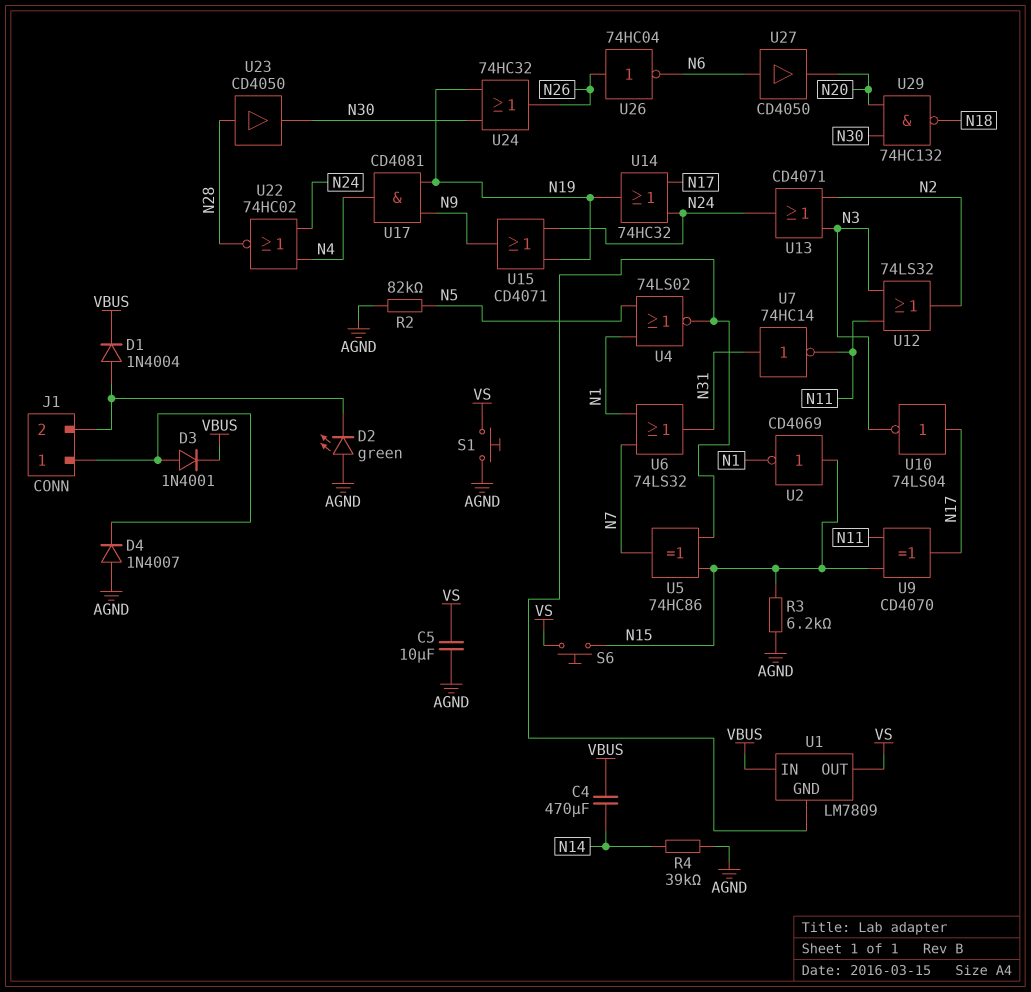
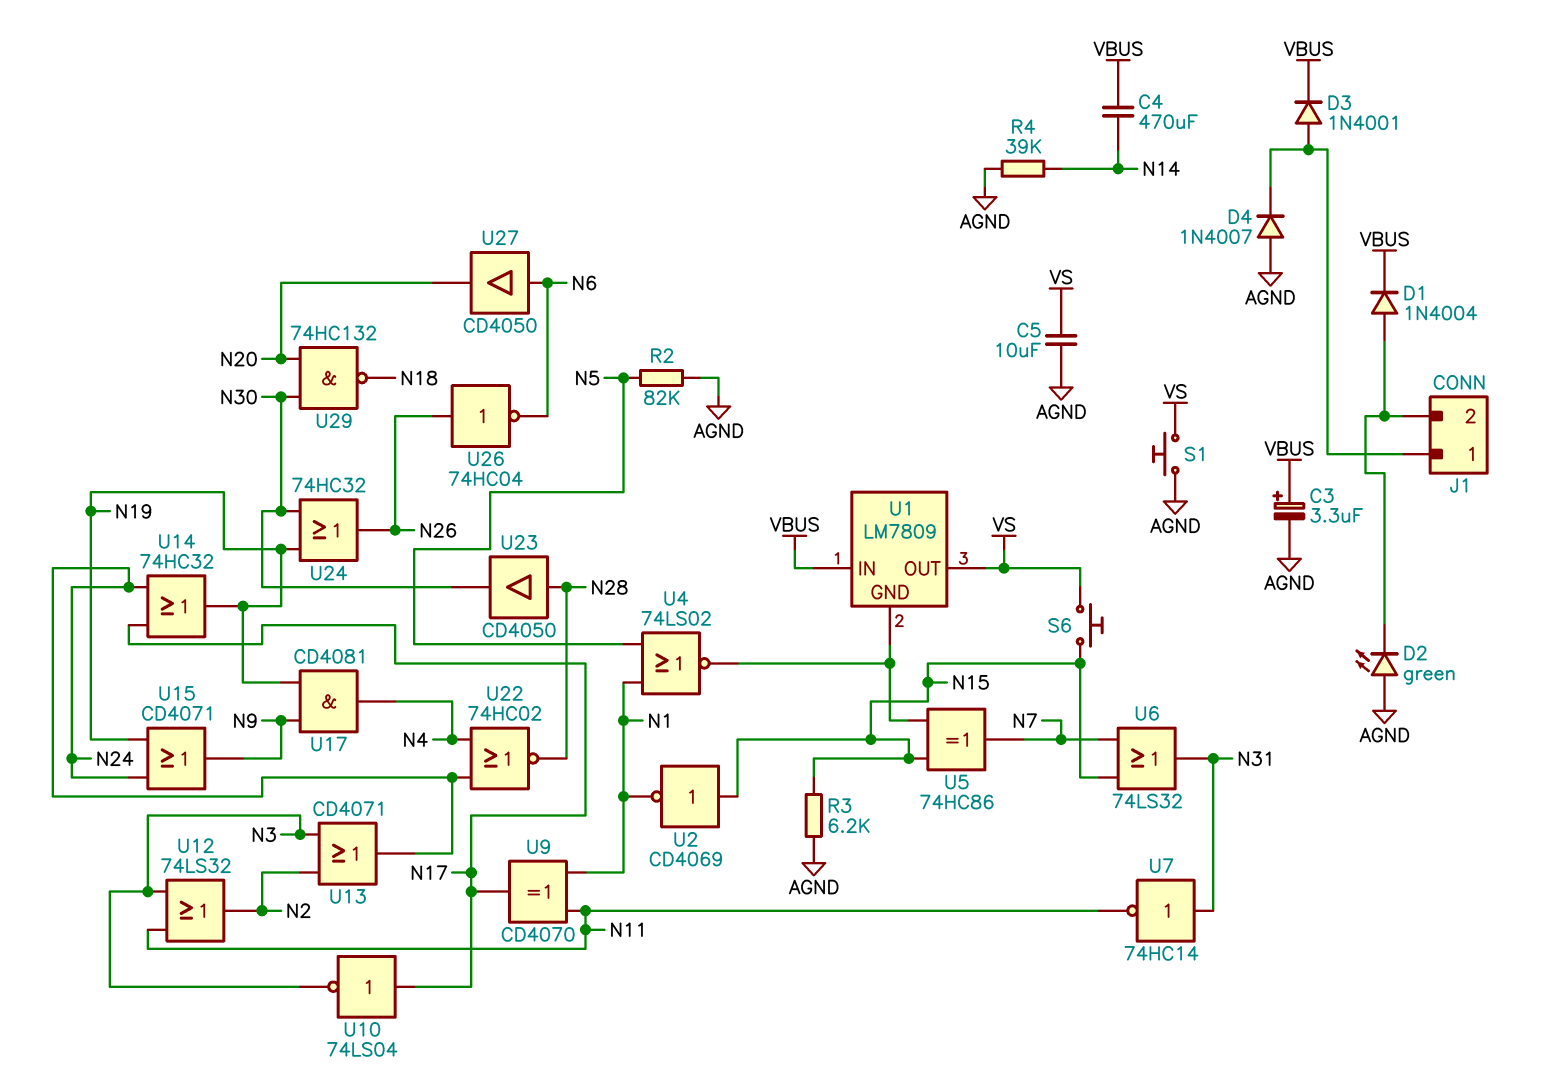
C3: none -> 3.3uF (plus VBUS, minus AGND)
U6: OR 74LS32 (in N1, in N7, out N31) -> OR 74LS32 (in N7, in N15, out N31)
U9: XOR CD4070 (in N11, in N15, out N17) -> XOR CD4070 (in N1, in N11, out N17)

